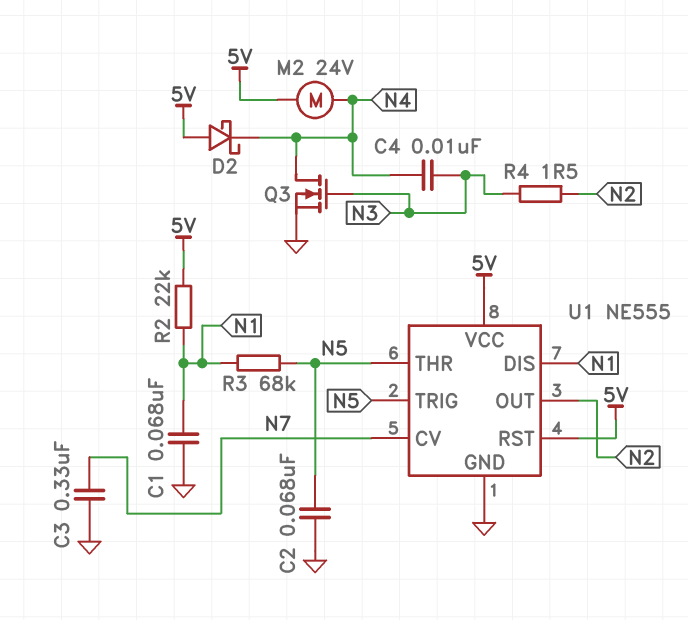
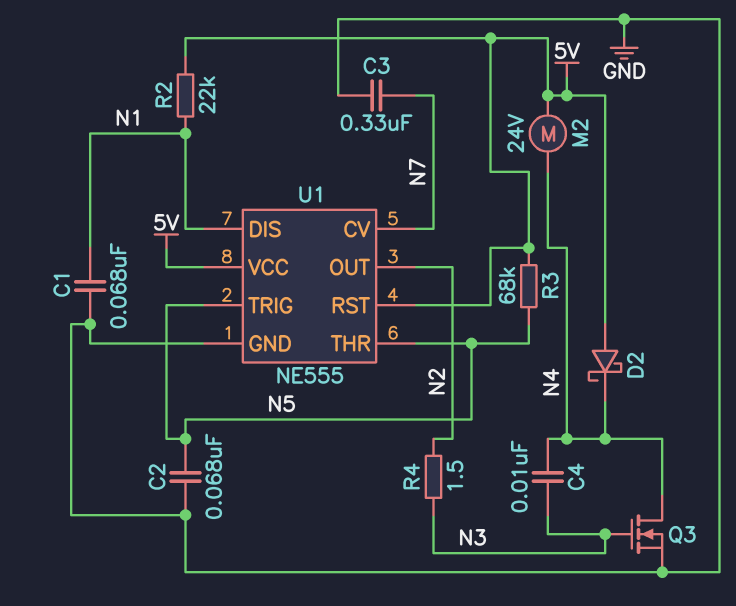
R3: 68k (N1, N5) -> 68k (5V, N5)

